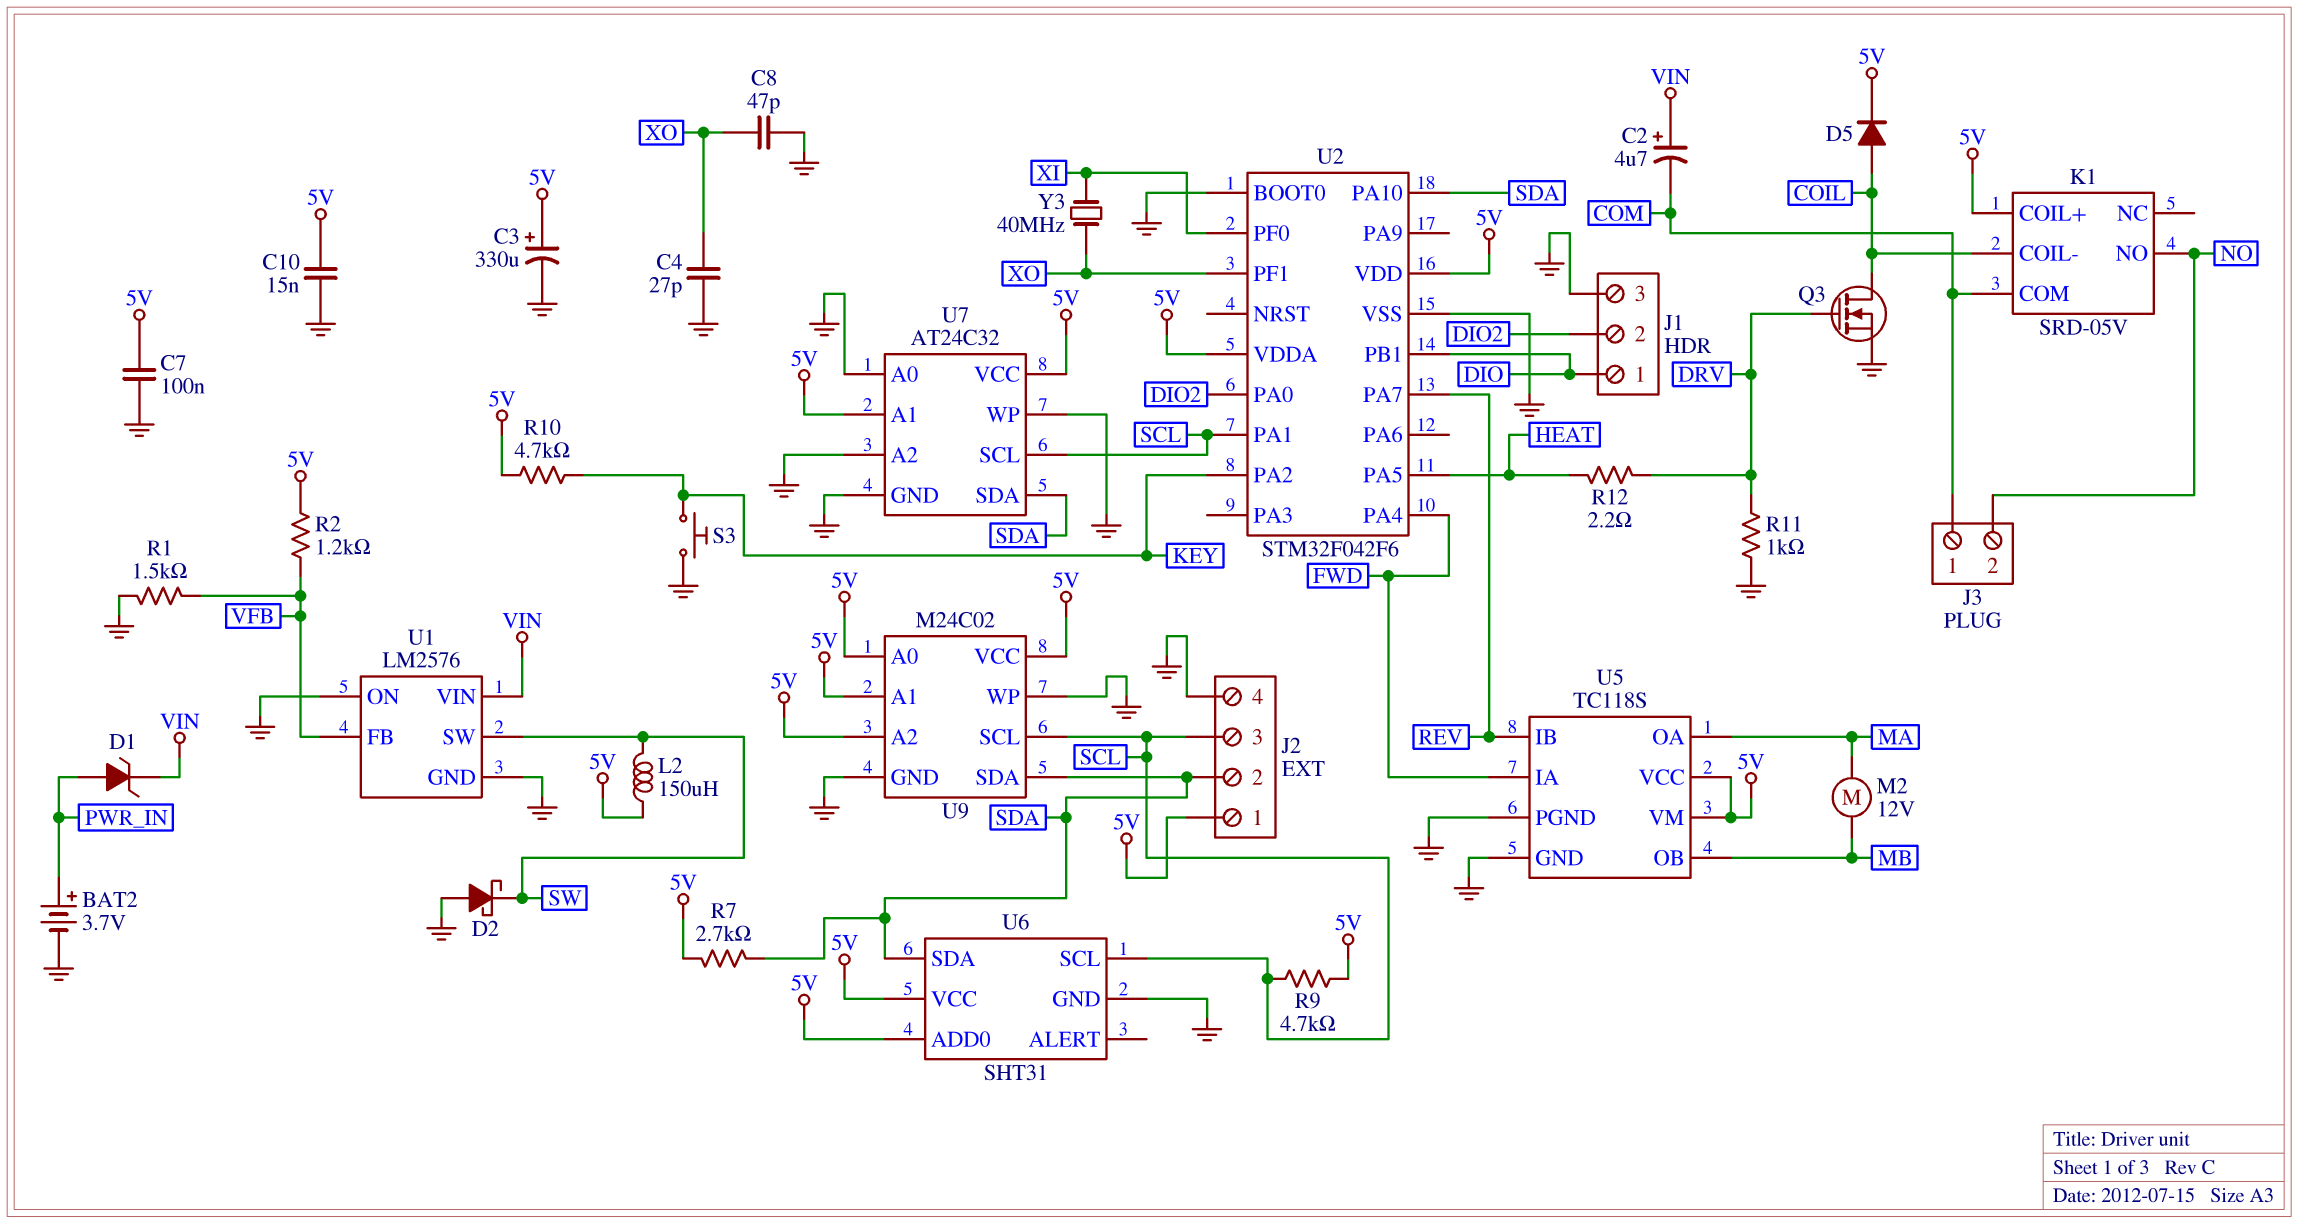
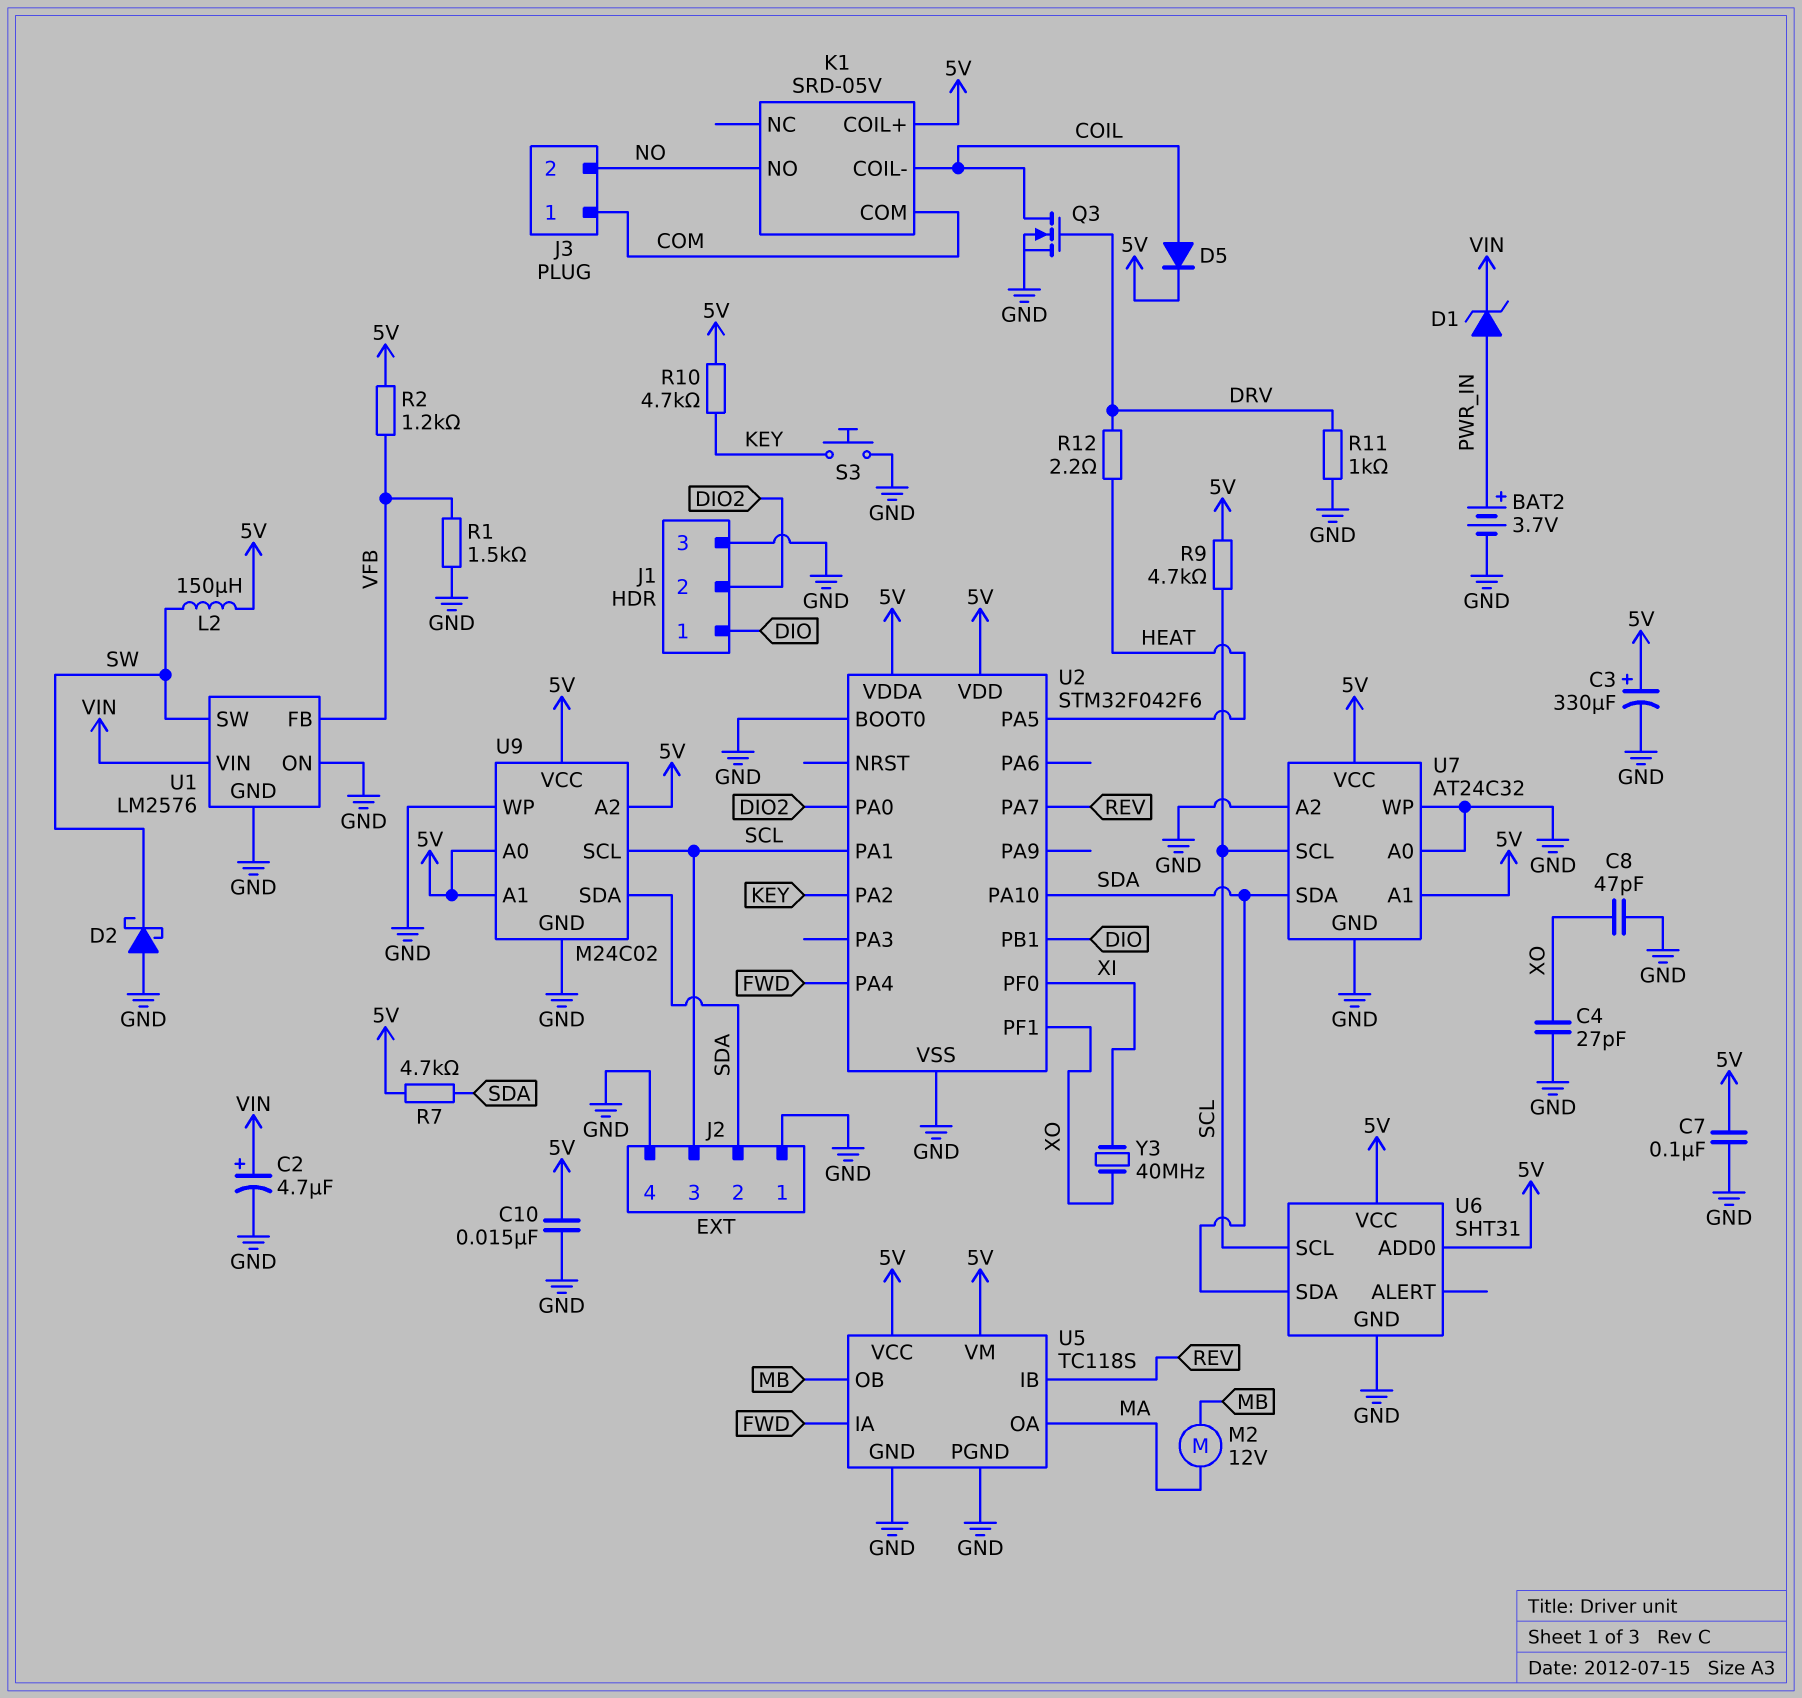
C2: 4.7uF (plus VIN, minus COM) -> 4.7uF (plus VIN, minus GND)
J2 pin 1: 5V -> GND
R7: 2.7k (5V, SDA) -> 4.7k (5V, SDA)

